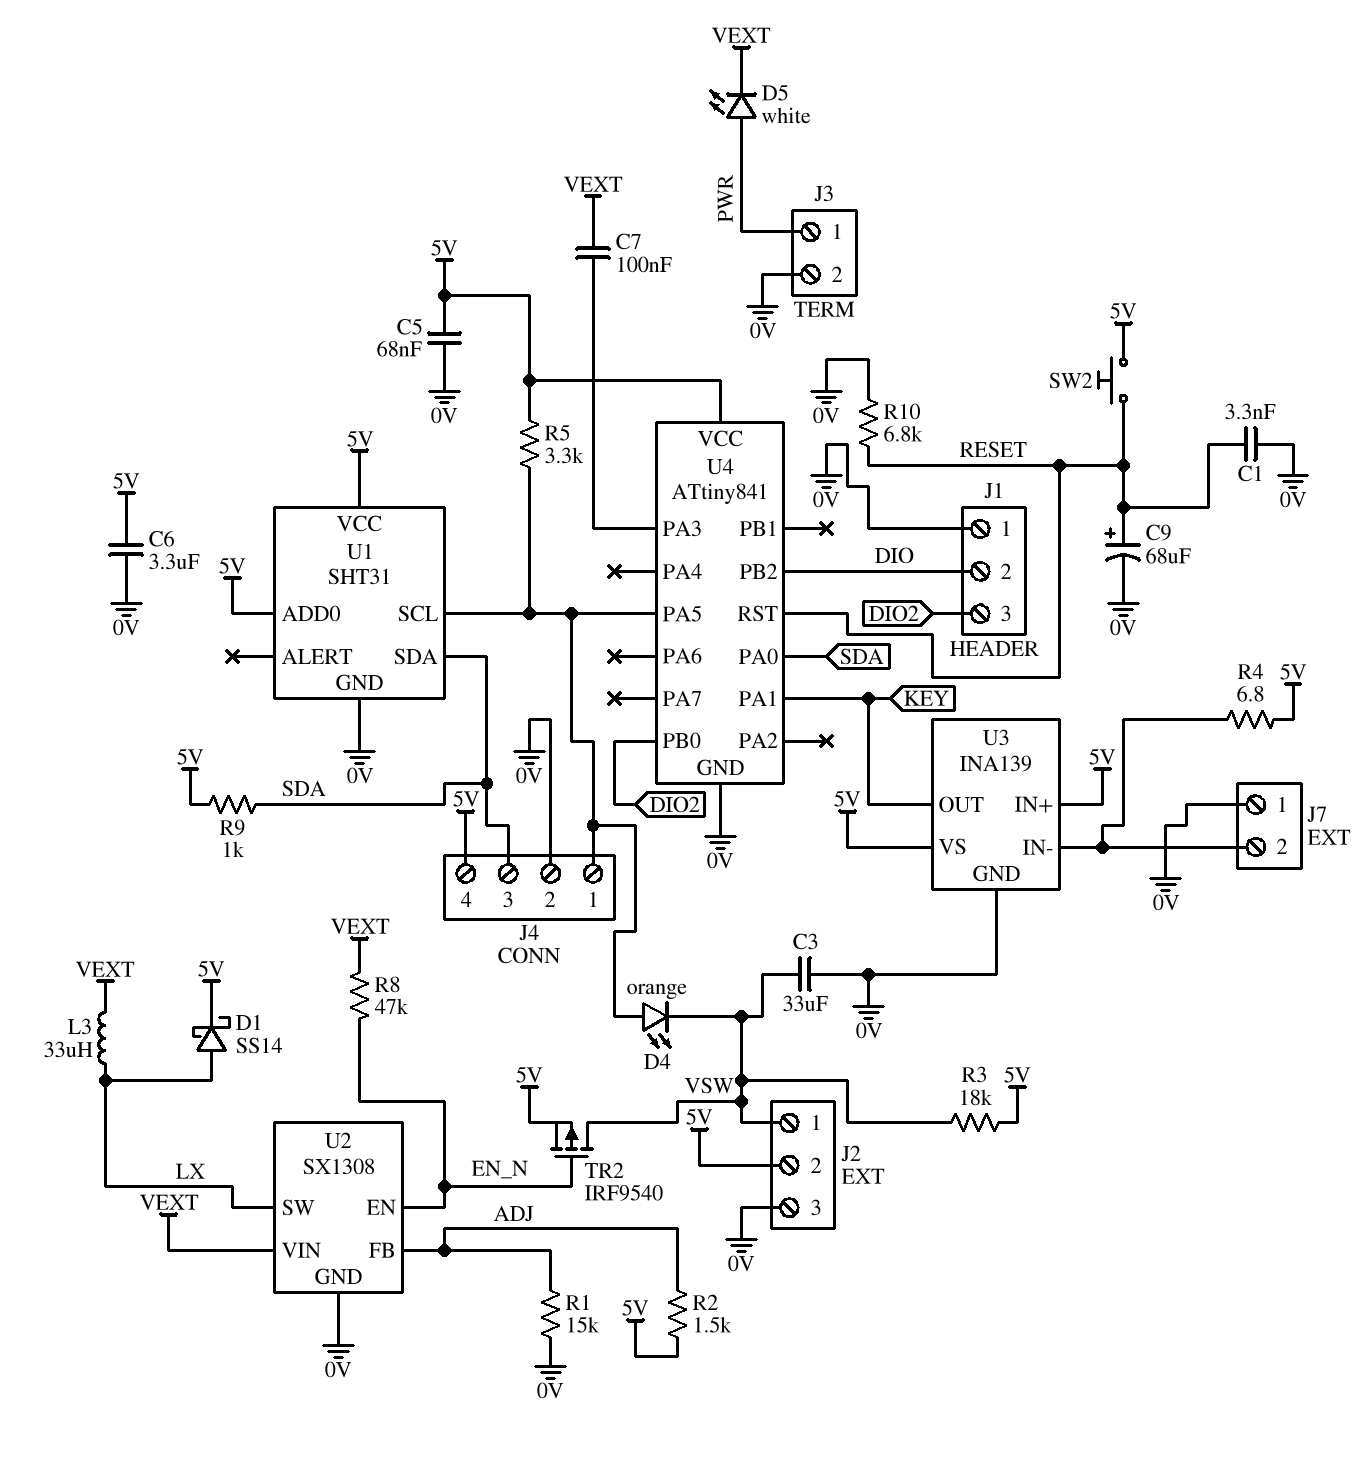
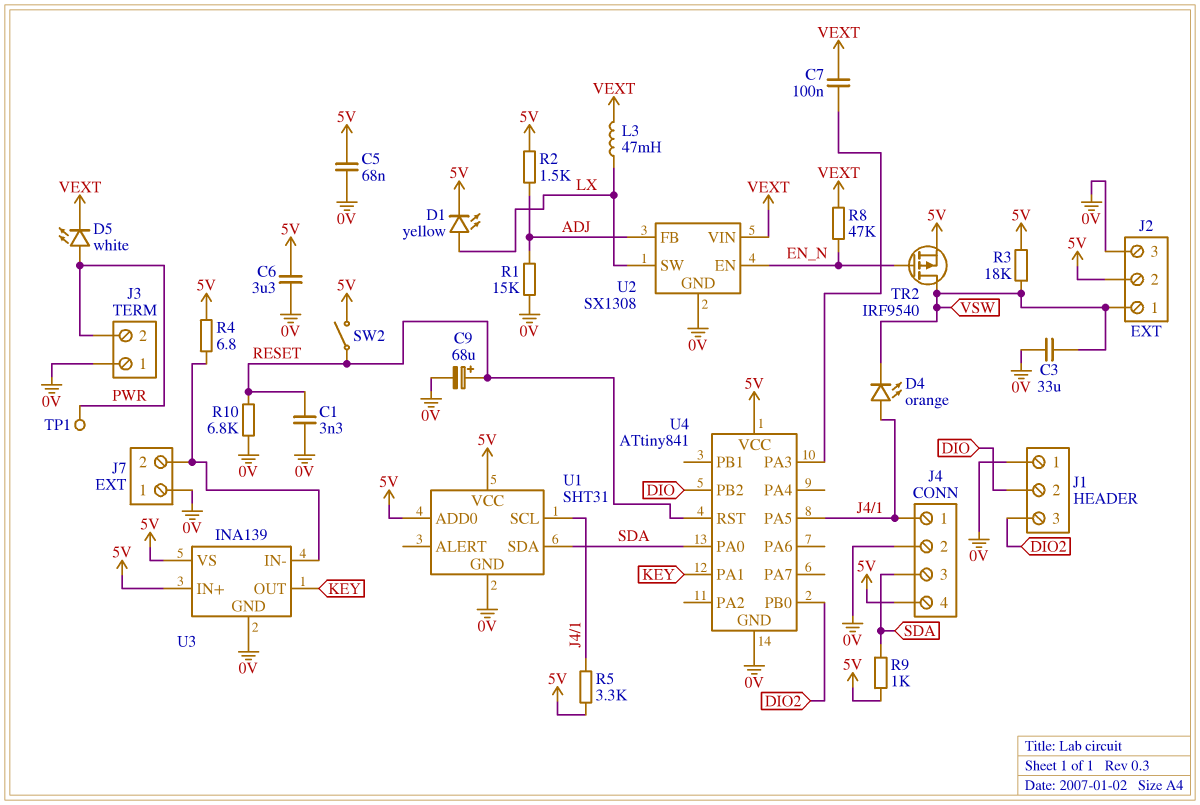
D1: schottky SS14 (A LX, K 5V) -> LED yellow (A LX, K 5V)
J3 pin 1: PWR -> 0V
J3 pin 2: 0V -> PWR
L3: 33uH (LX, VEXT) -> 47mH (LX, VEXT)
SW2: button (5V, RESET) -> switch (5V, RESET)
TP1: none -> test point (PWR)

